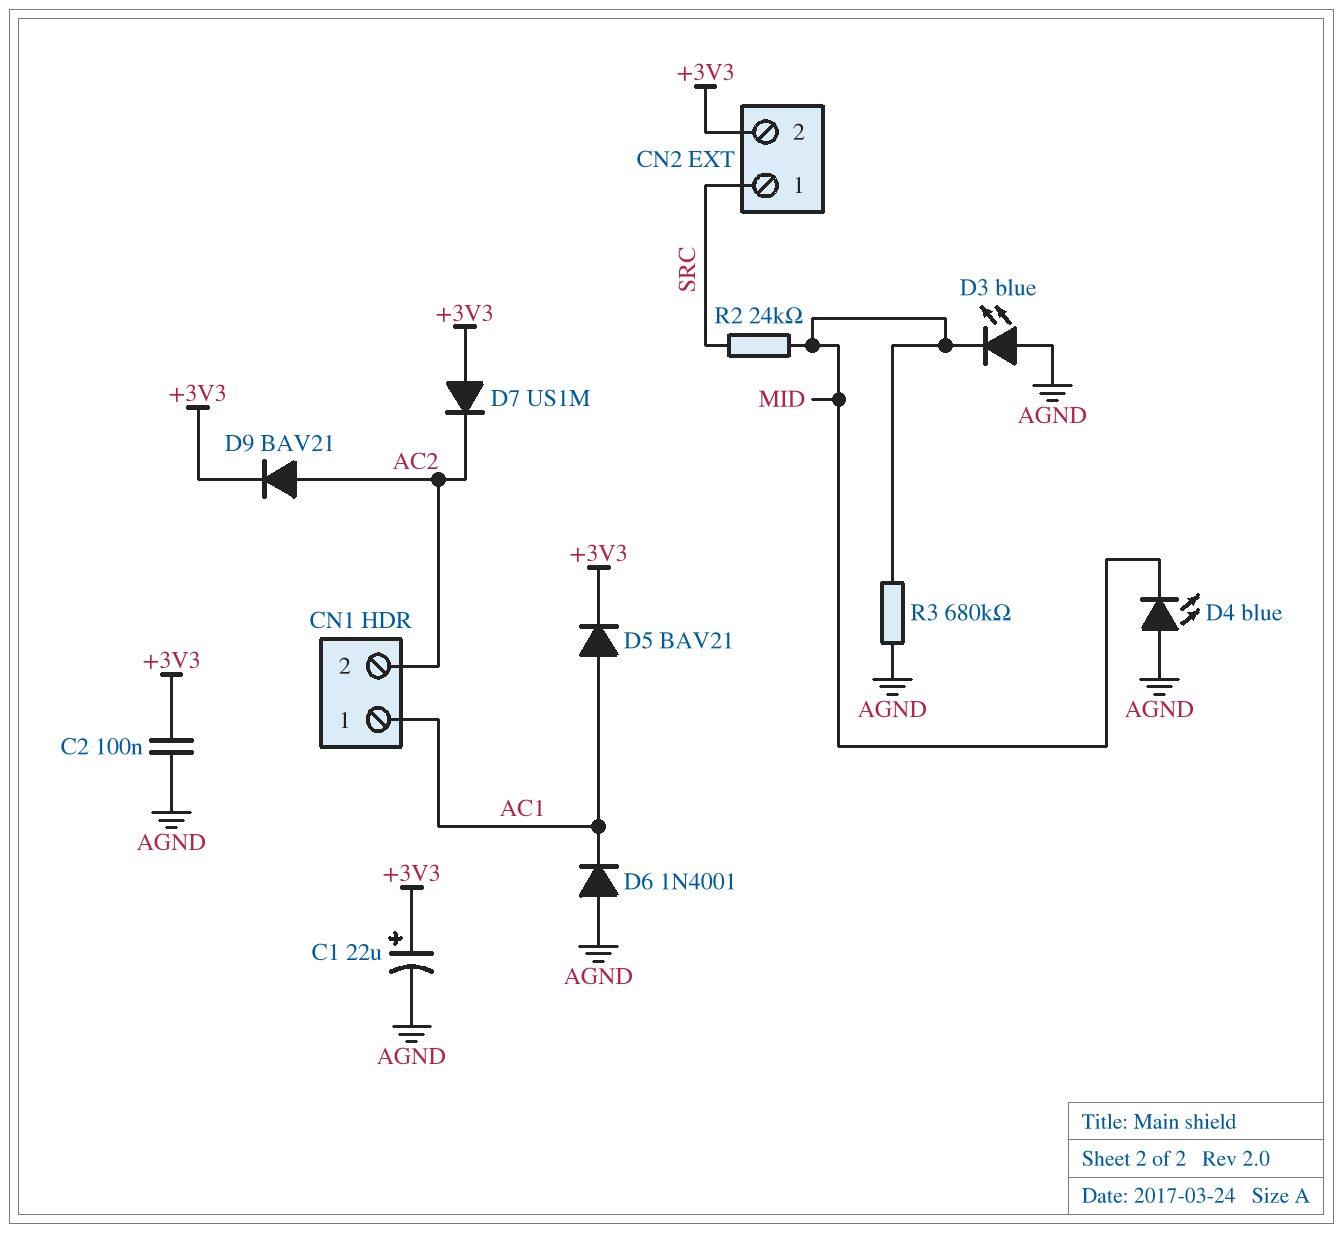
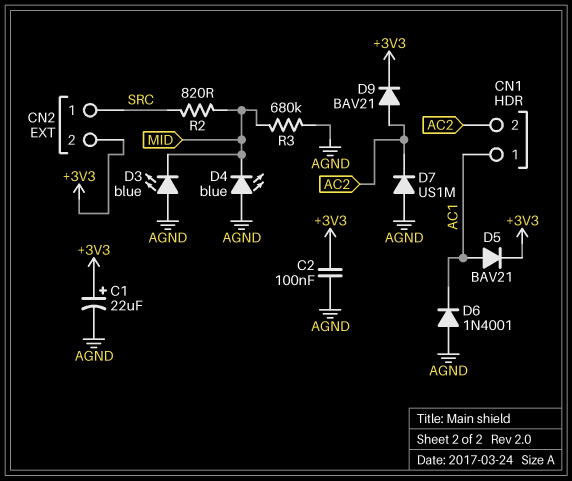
D7: diode US1M (A +3V3, K AC2) -> diode US1M (A AGND, K AC2)
R2: 24k (MID, SRC) -> 820 (MID, SRC)

